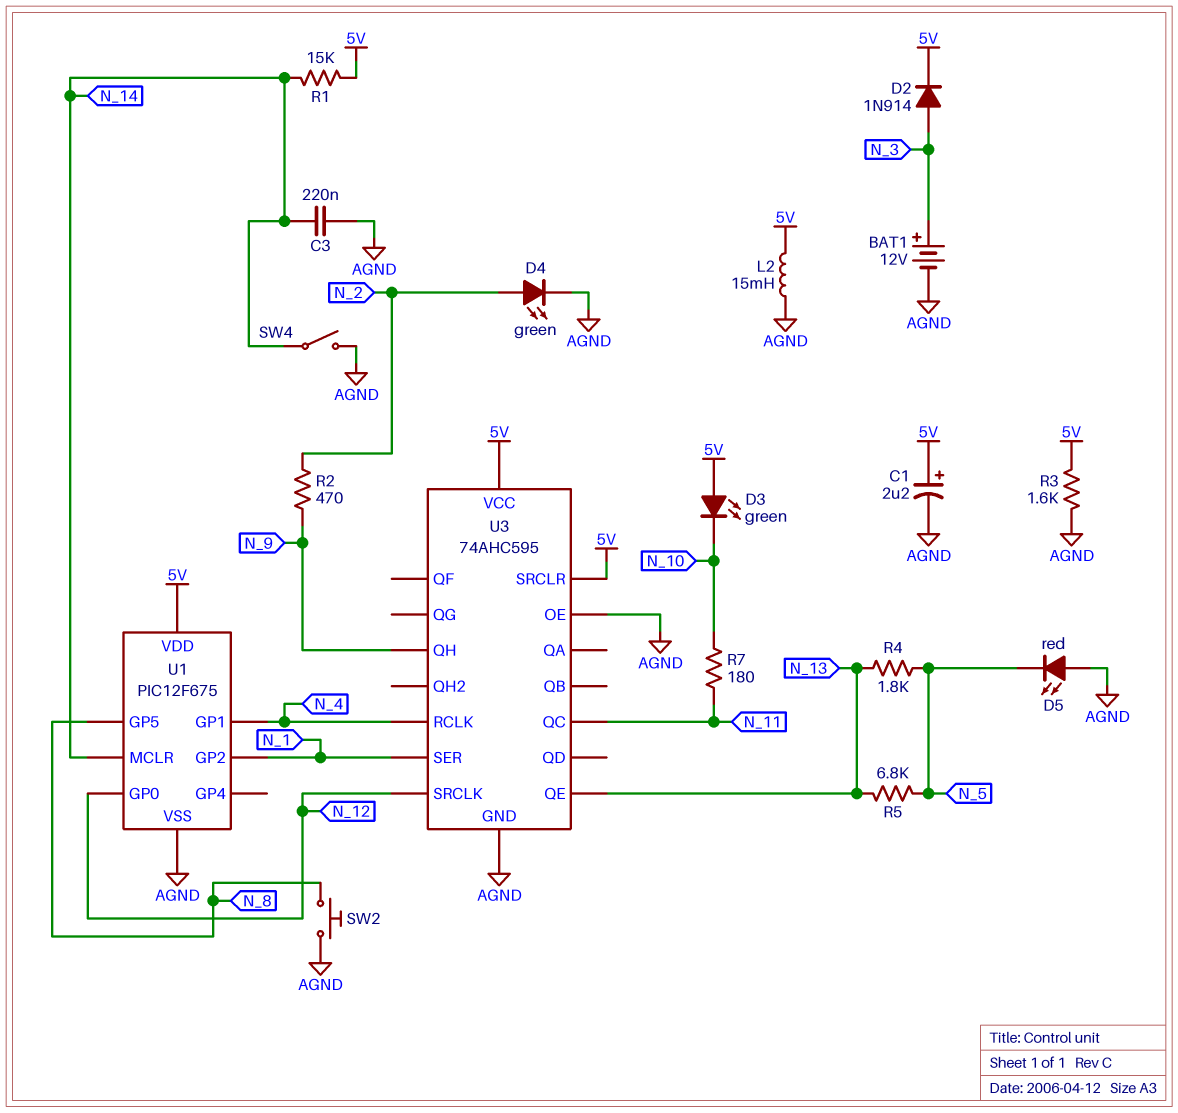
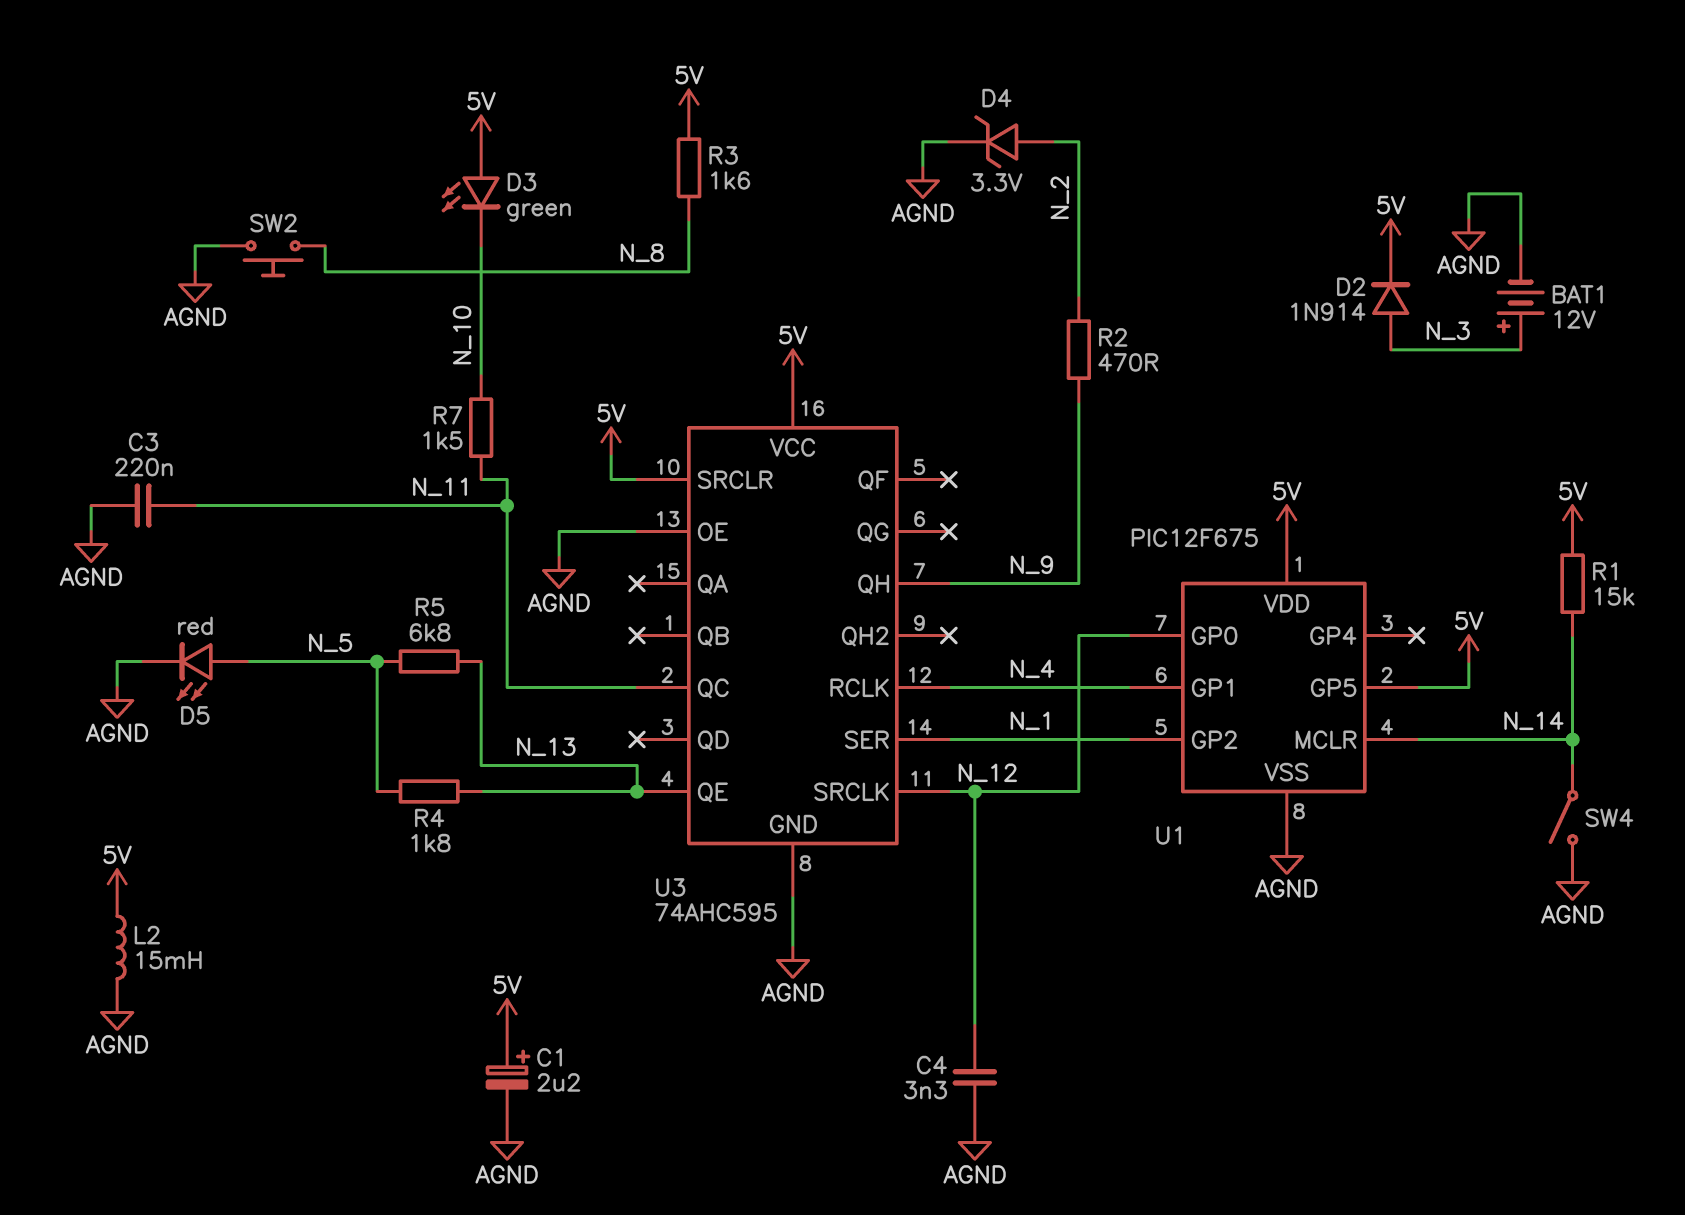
C3: 220nF (AGND, N_14) -> 220nF (AGND, N_11)
C4: none -> 3.3nF (AGND, N_12)
D4: LED green (A N_2, K AGND) -> zener 3.3V (A N_2, K AGND)
D5: LED red (A AGND, K N_5) -> LED red (A N_5, K AGND)
R3: 1.6k (5V, AGND) -> 1.6k (5V, N_8)
R7: 180 (N_10, N_11) -> 1.5k (N_10, N_11)
U1 pin GP5: N_8 -> 5V

